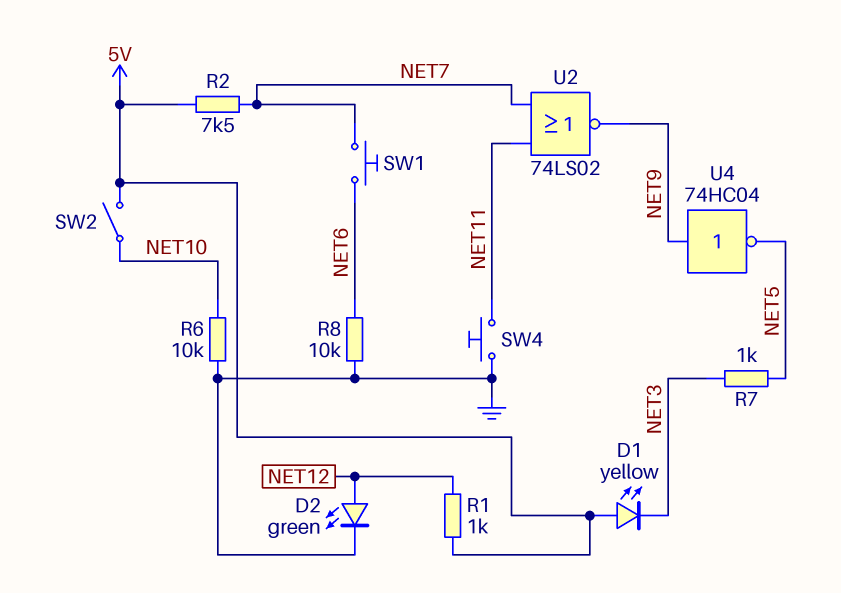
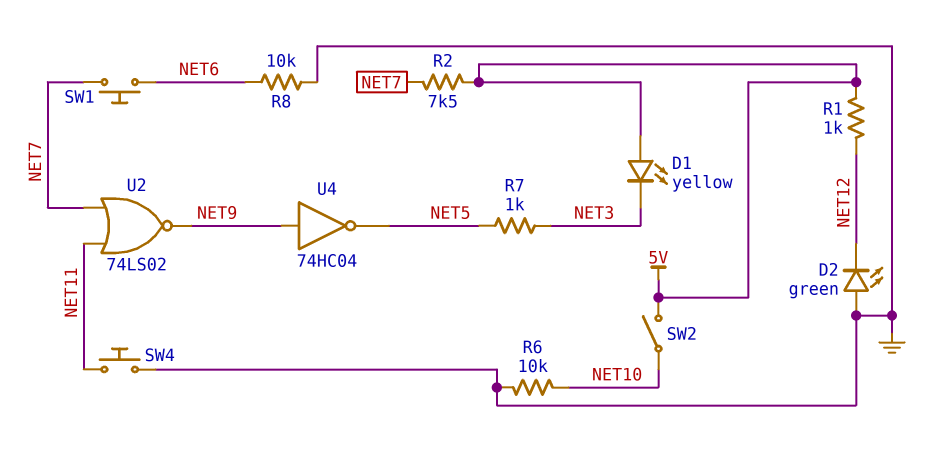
D2: LED green (A NET12, K GND) -> LED green (A GND, K NET12)

